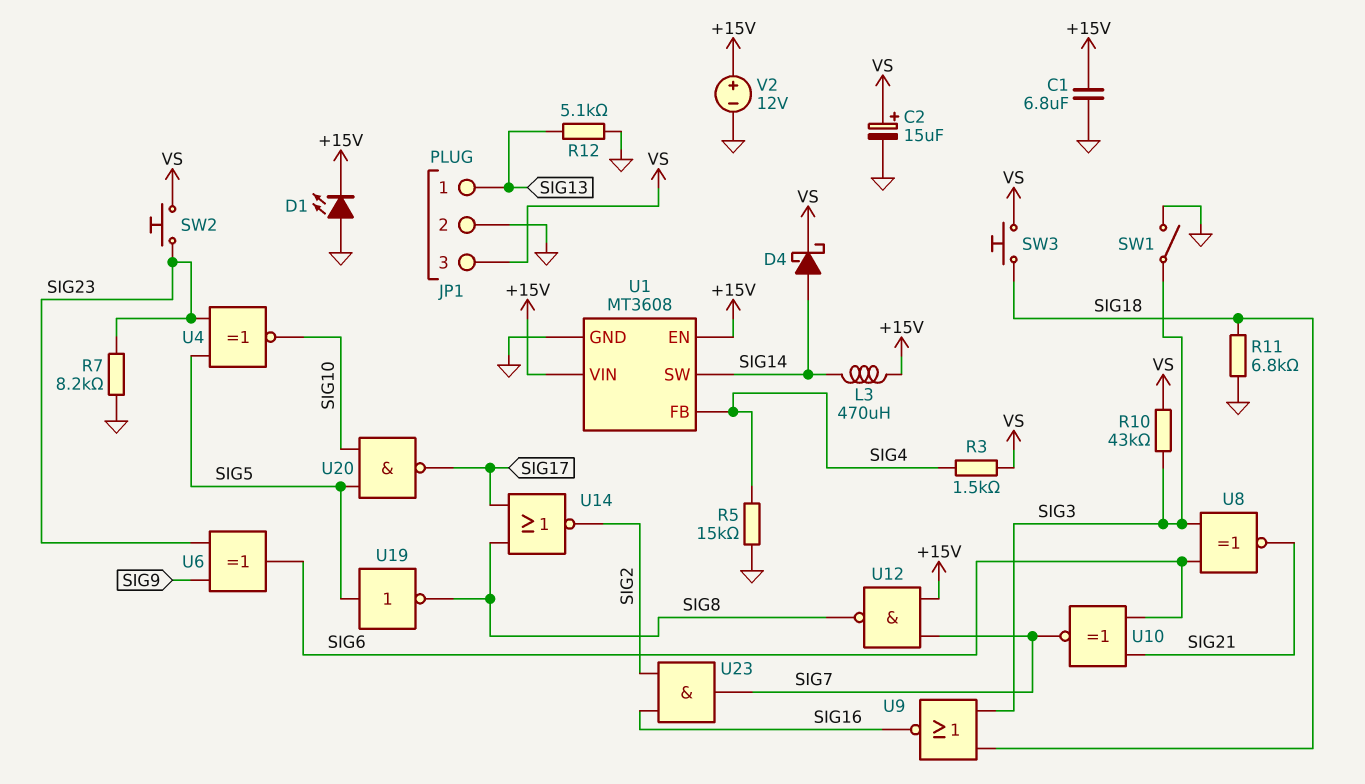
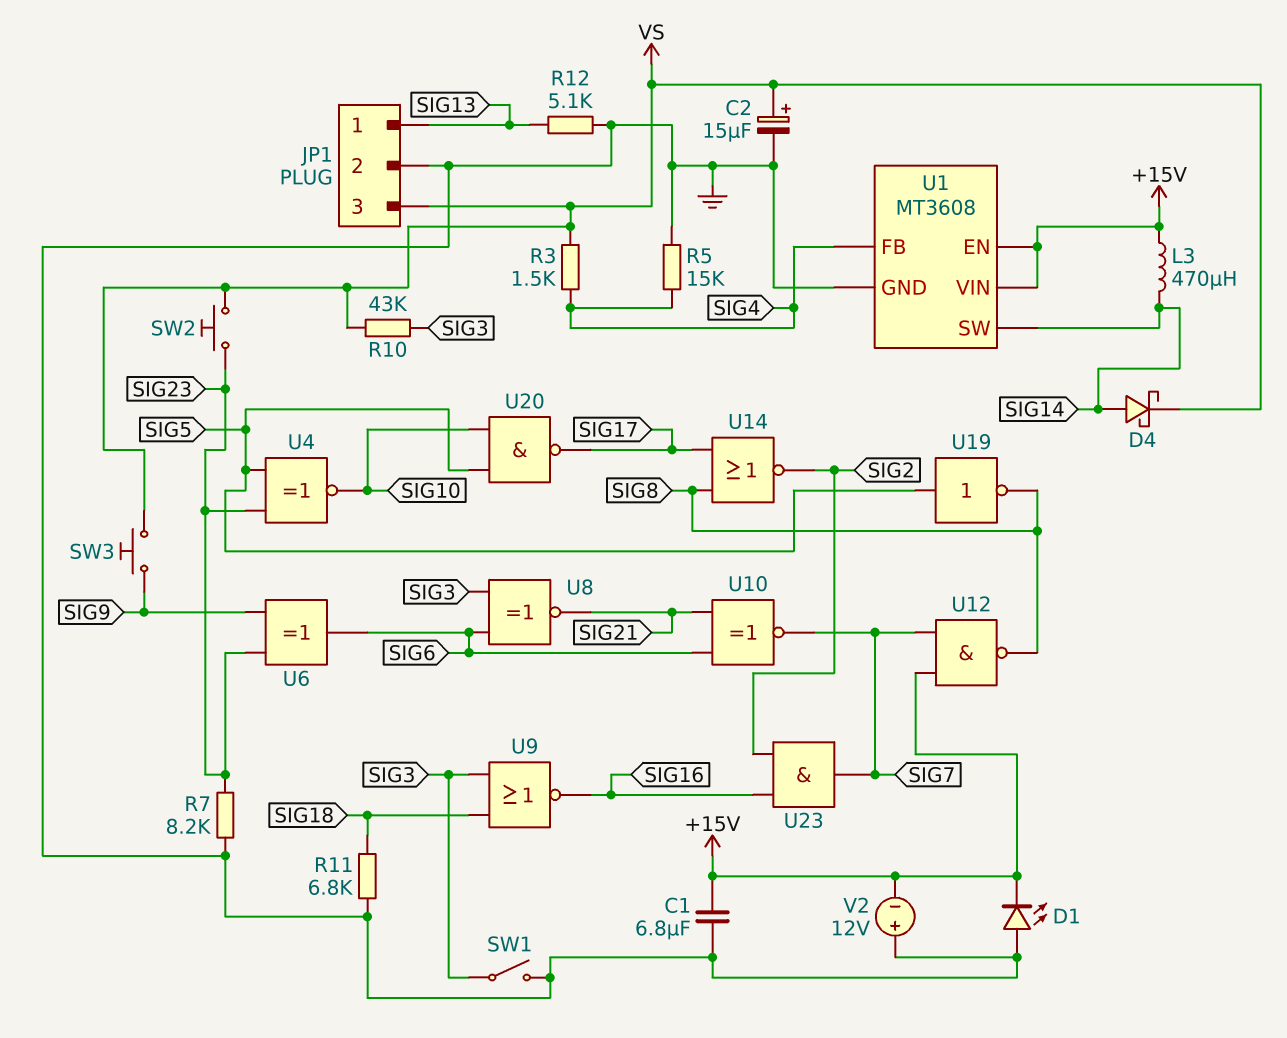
SW3: button (SIG18, VS) -> button (SIG9, VS)
V2: 12V (plus +15V, minus GND) -> 12V (plus GND, minus +15V)

